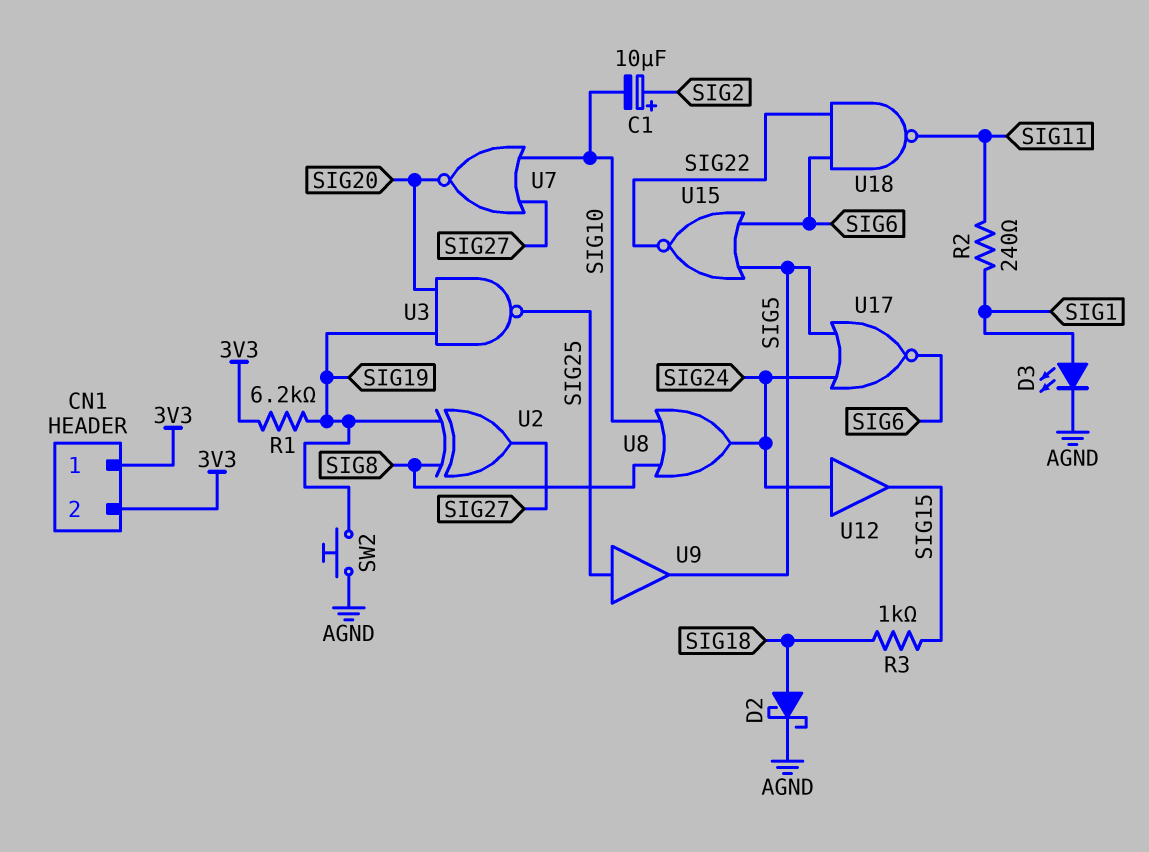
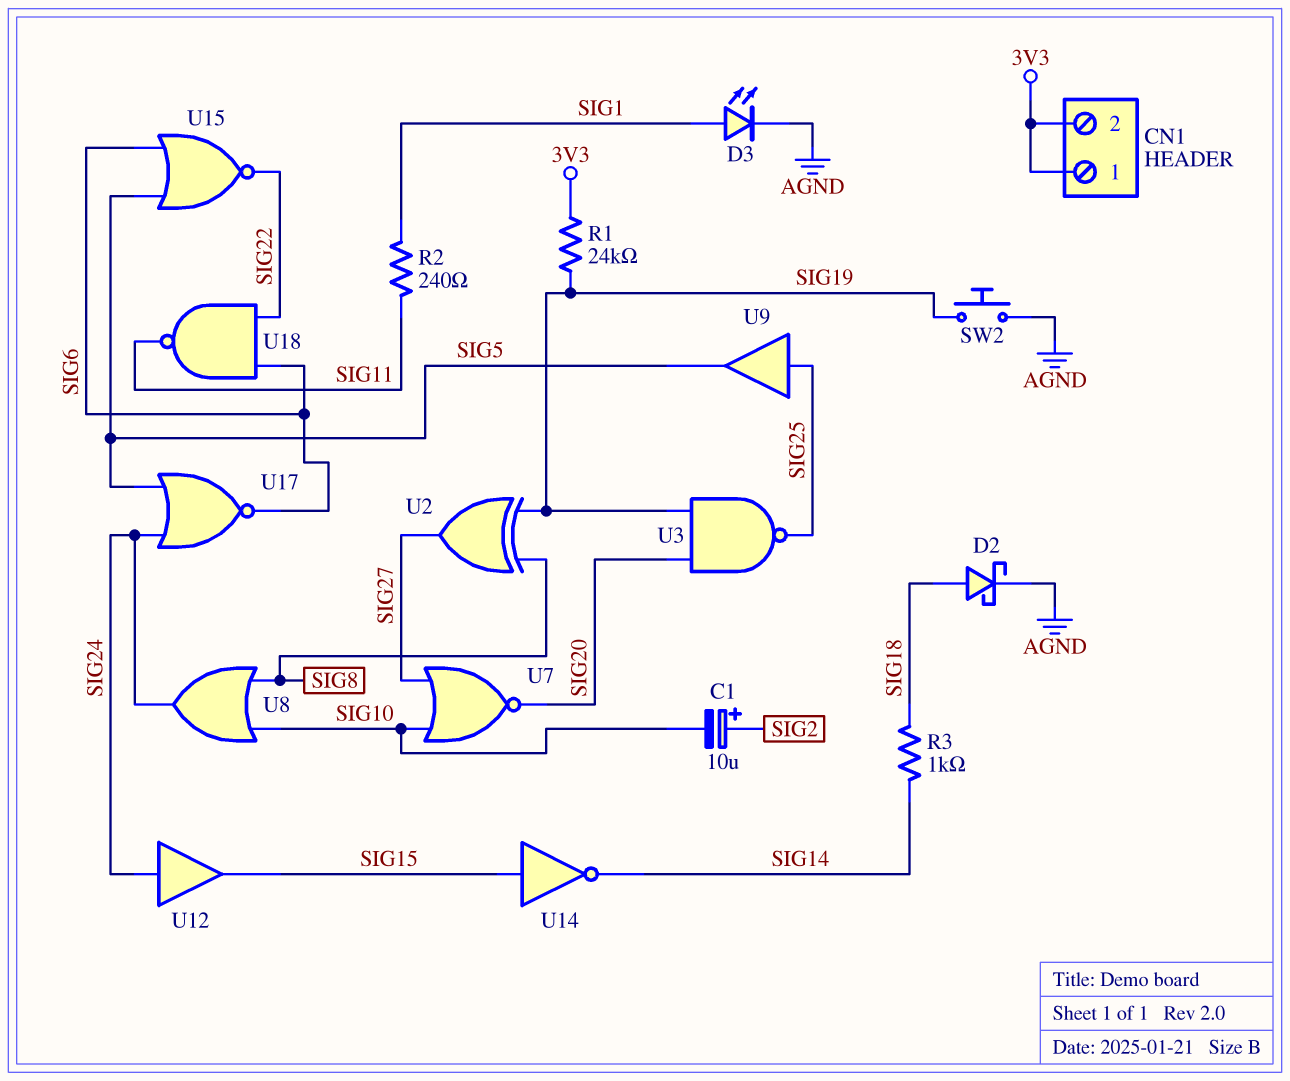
R1: 6.2k (3V3, SIG19) -> 24k (3V3, SIG19)
R3: 1k (SIG15, SIG18) -> 1k (SIG14, SIG18)
U14: none -> NOT (in SIG15, out SIG14)

